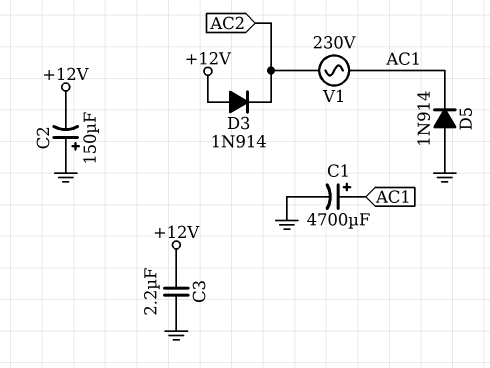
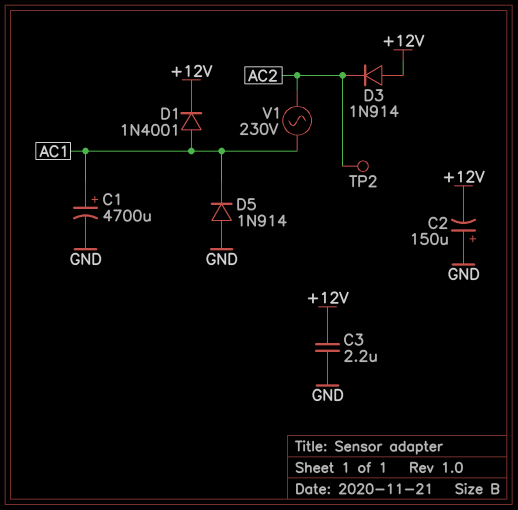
D1: none -> diode 1N4001 (A AC1, K +12V)
TP2: none -> test point (AC2)

